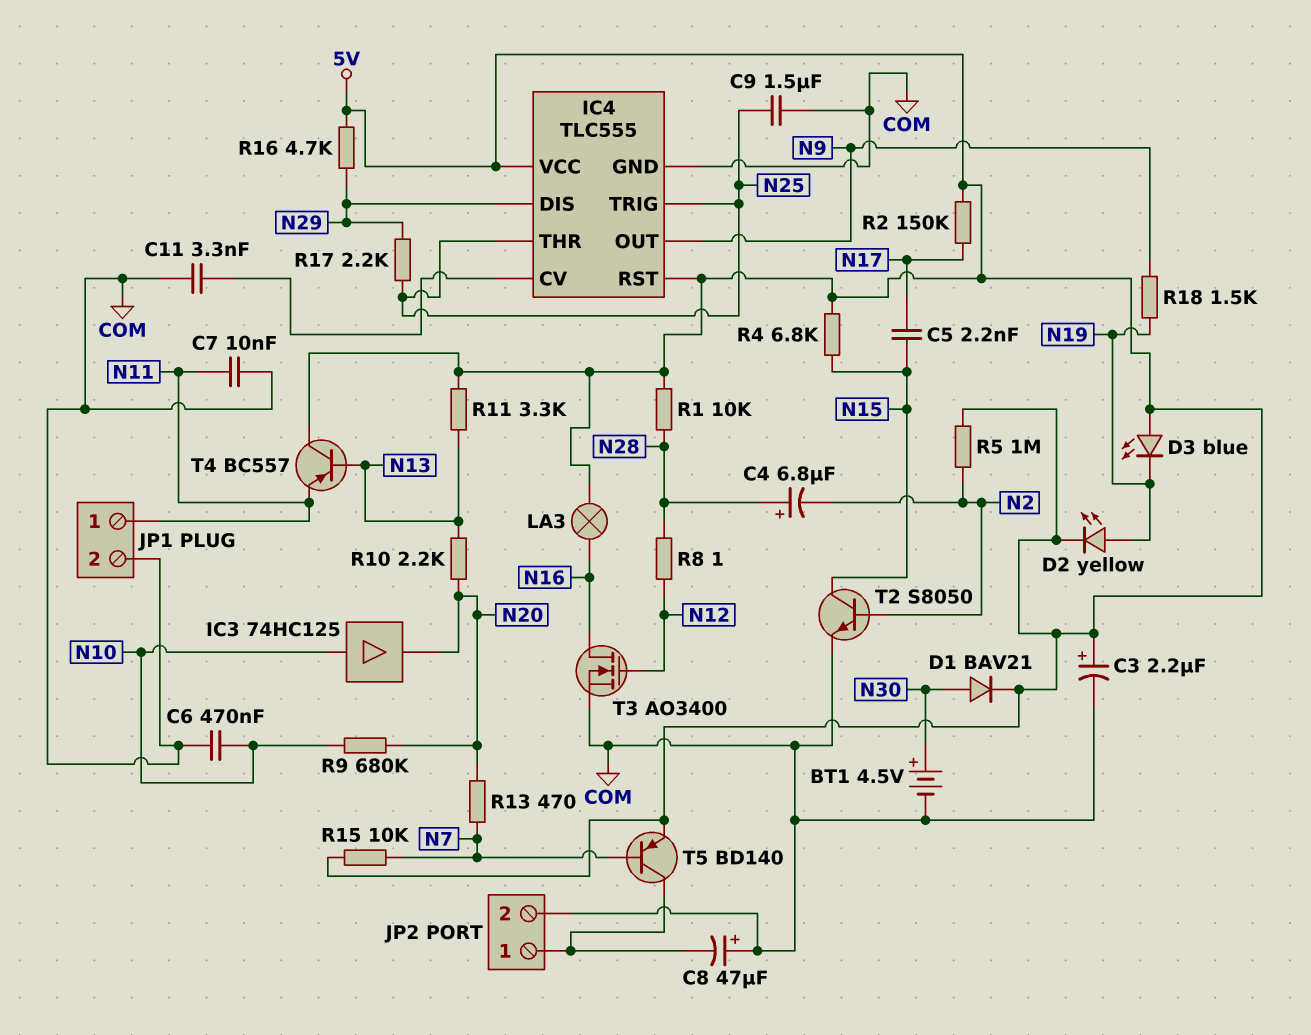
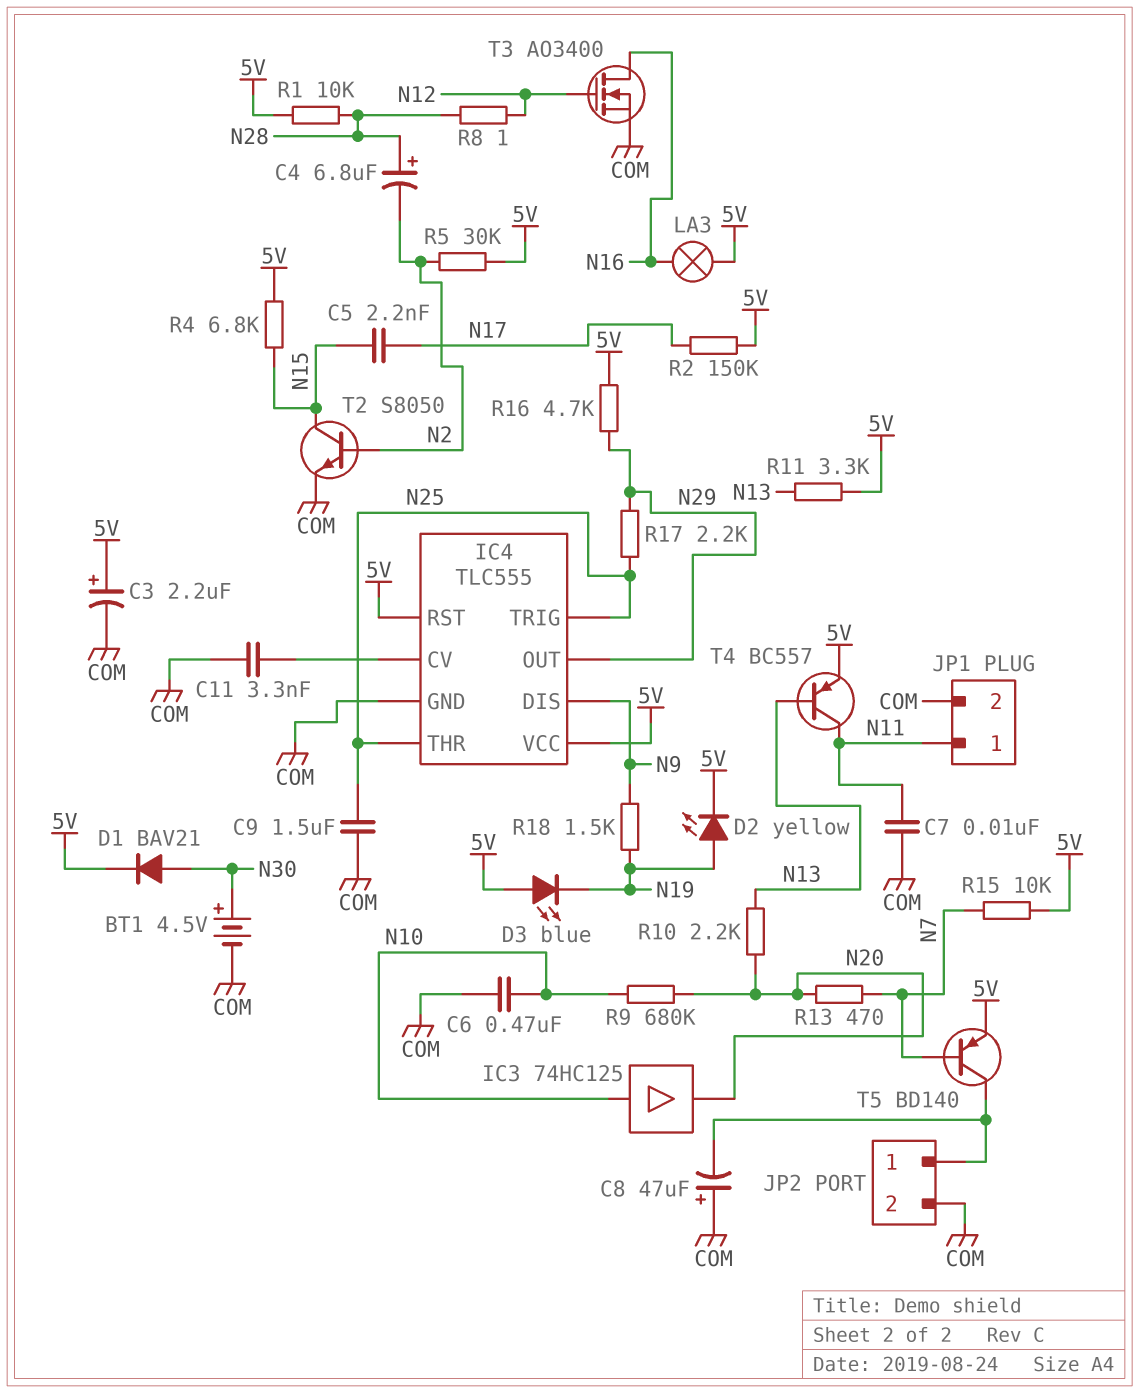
IC4 pin DIS: N29 -> N9
IC4 pin OUT: N9 -> N29
R5: 1M (5V, N2) -> 30k (5V, N2)
T4: PNP BC557 (B N13, C 5V, E N11) -> PNP BC557 (B N13, C N11, E 5V)

